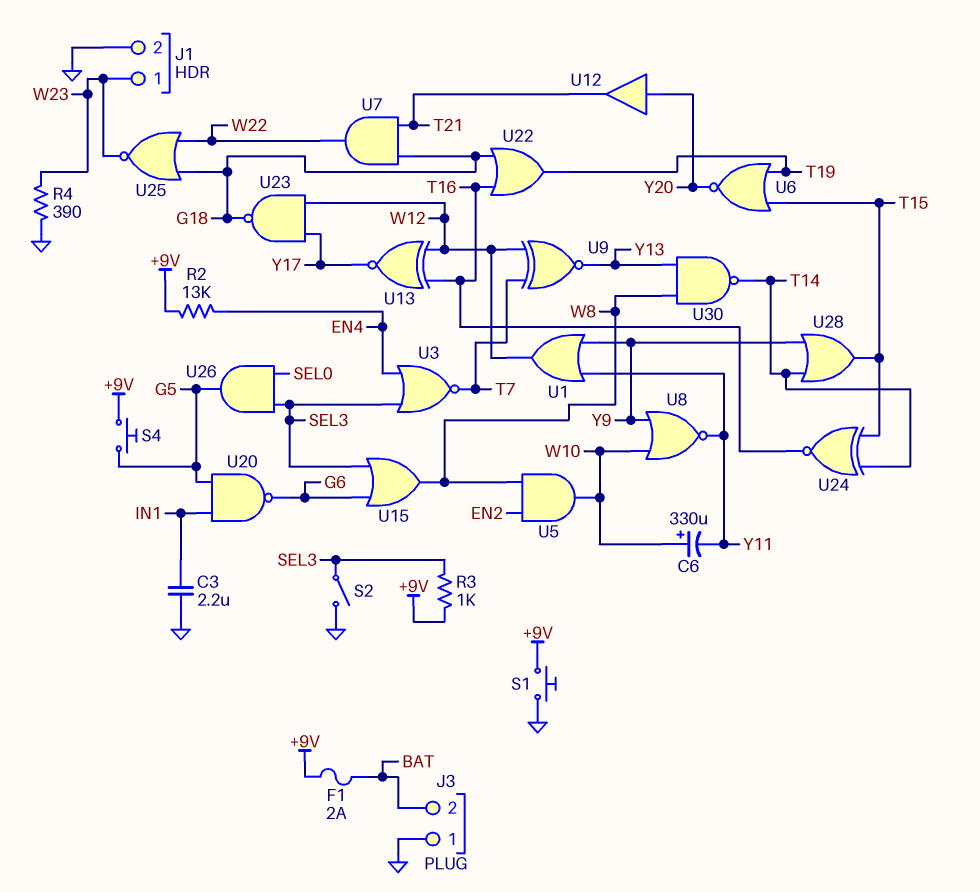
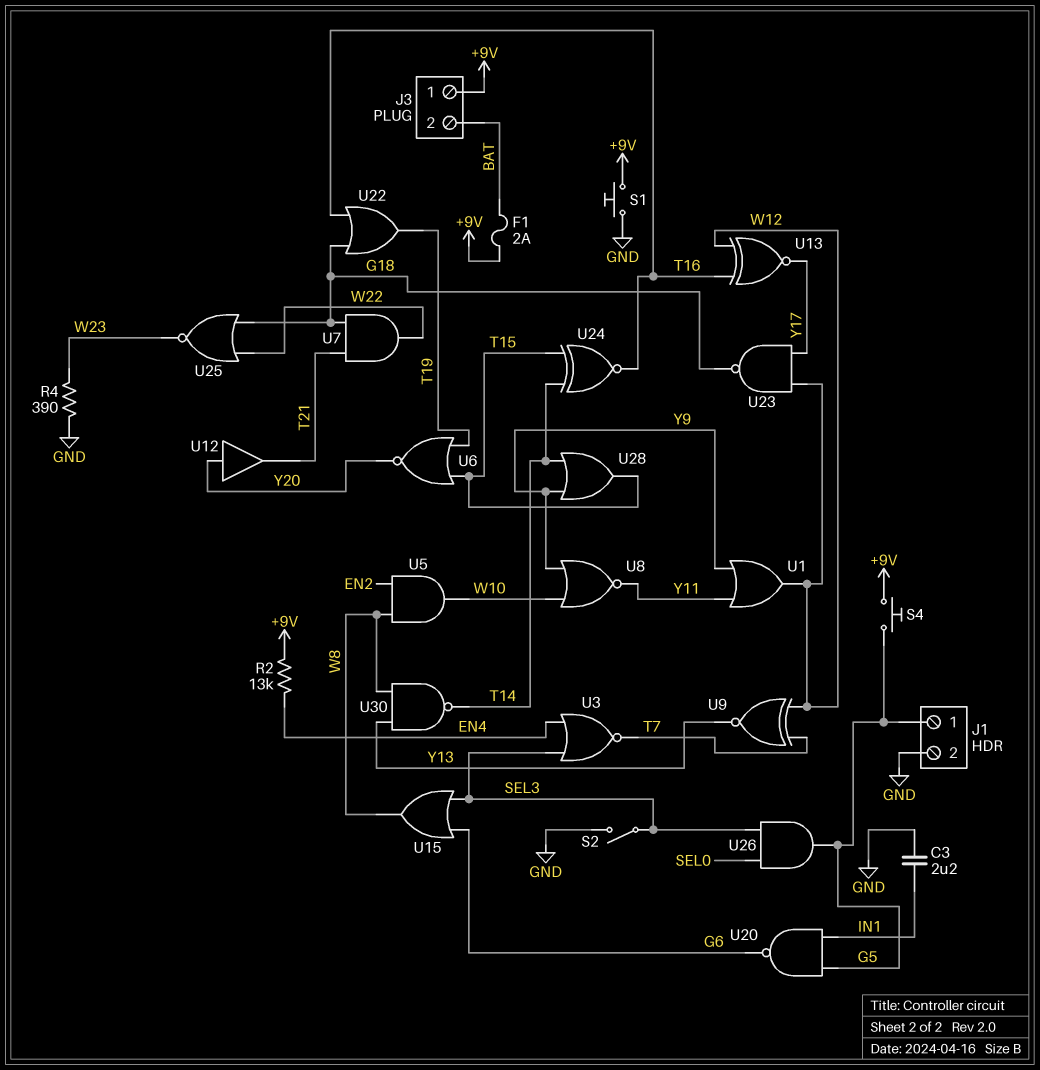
C6: 330uF (plus W10, minus Y11) -> none
J1 pin 1: W23 -> G5
J3 pin 1: GND -> +9V
R3: 1k (+9V, SEL3) -> none

